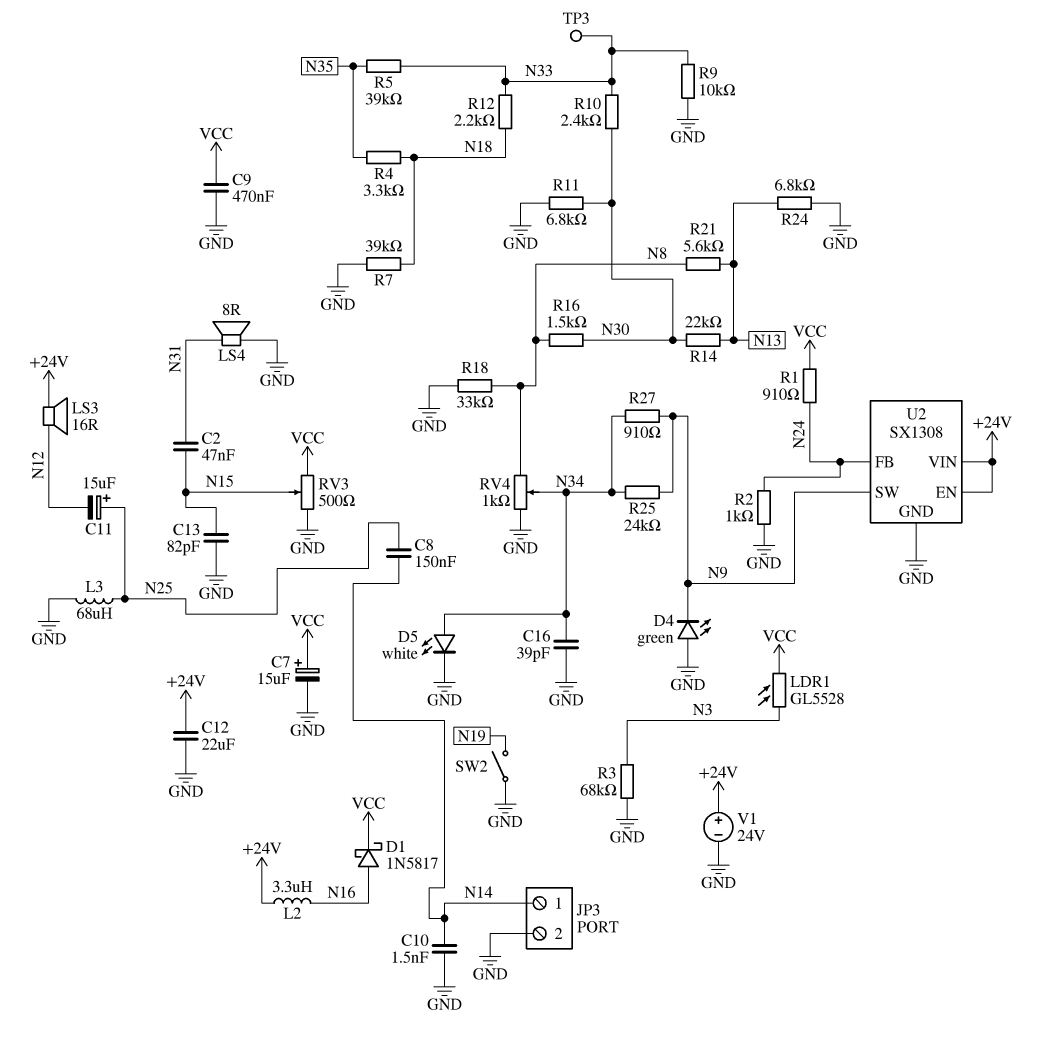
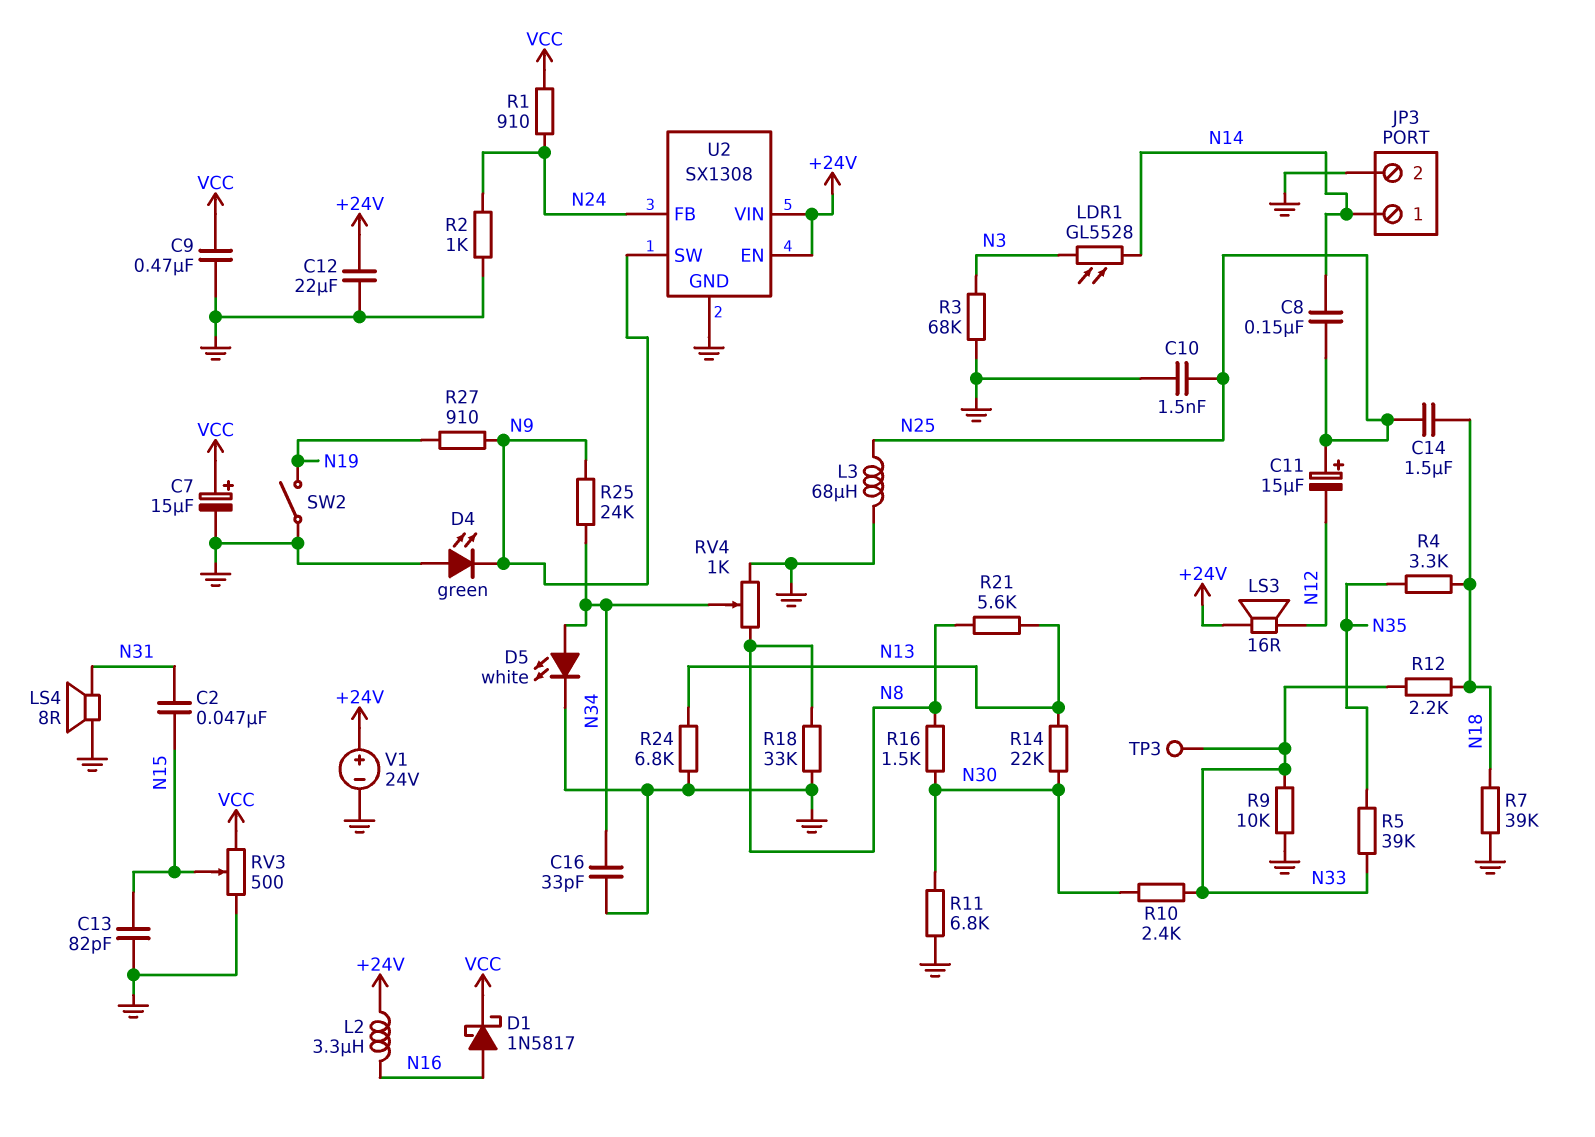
C10: 1.5nF (GND, N14) -> 1.5nF (GND, N25)
C14: none -> 1.5uF (N18, N25)
C16: 39pF (GND, N34) -> 33pF (GND, N34)
LDR1: GL5528 (N3, VCC) -> GL5528 (N3, N14)
R27: 910 (N9, N34) -> 910 (N9, N19)

